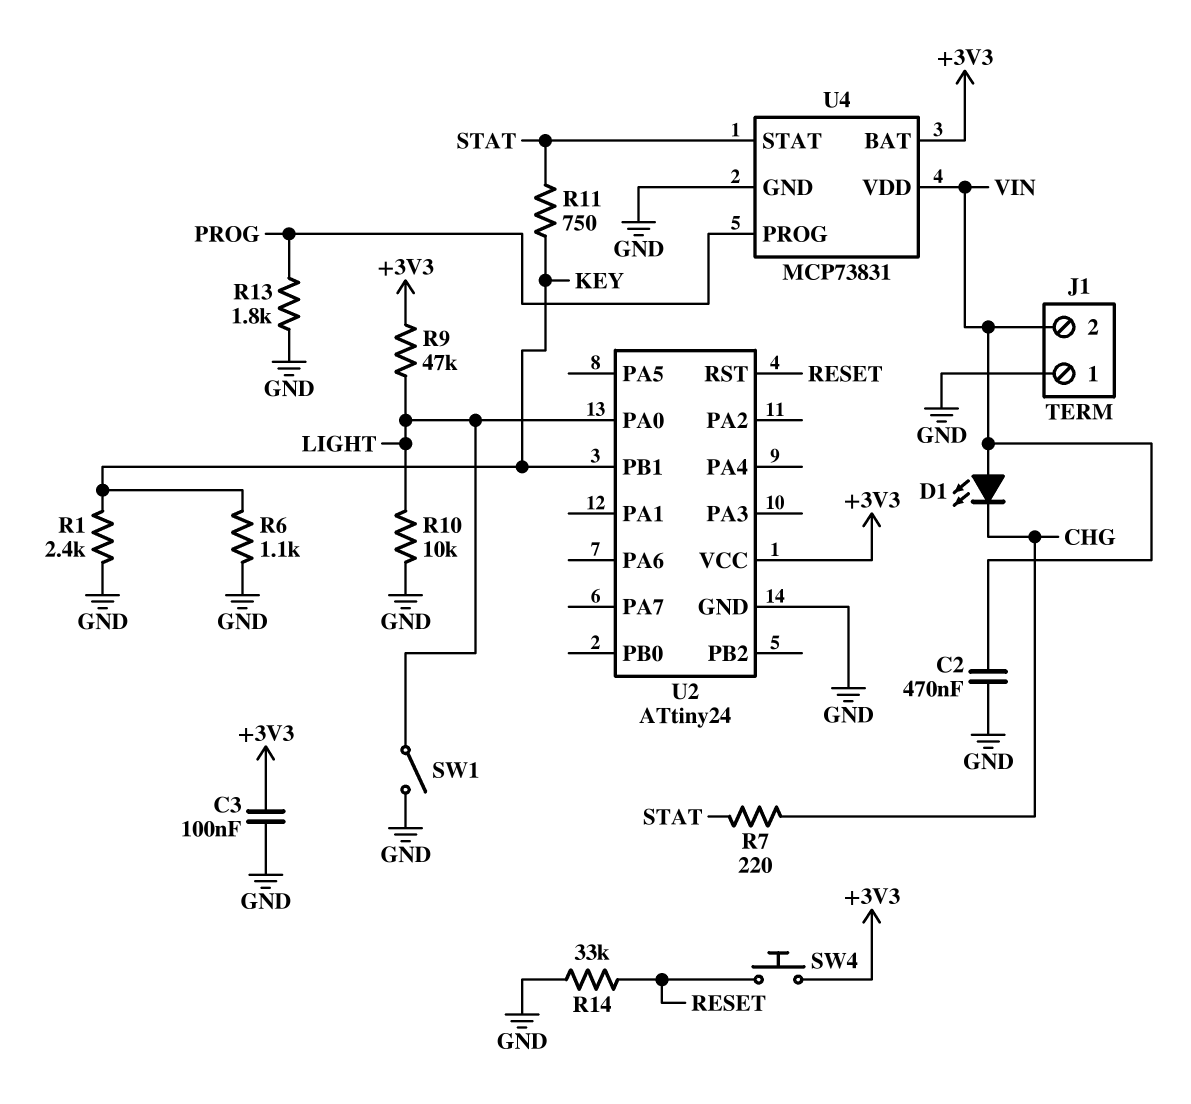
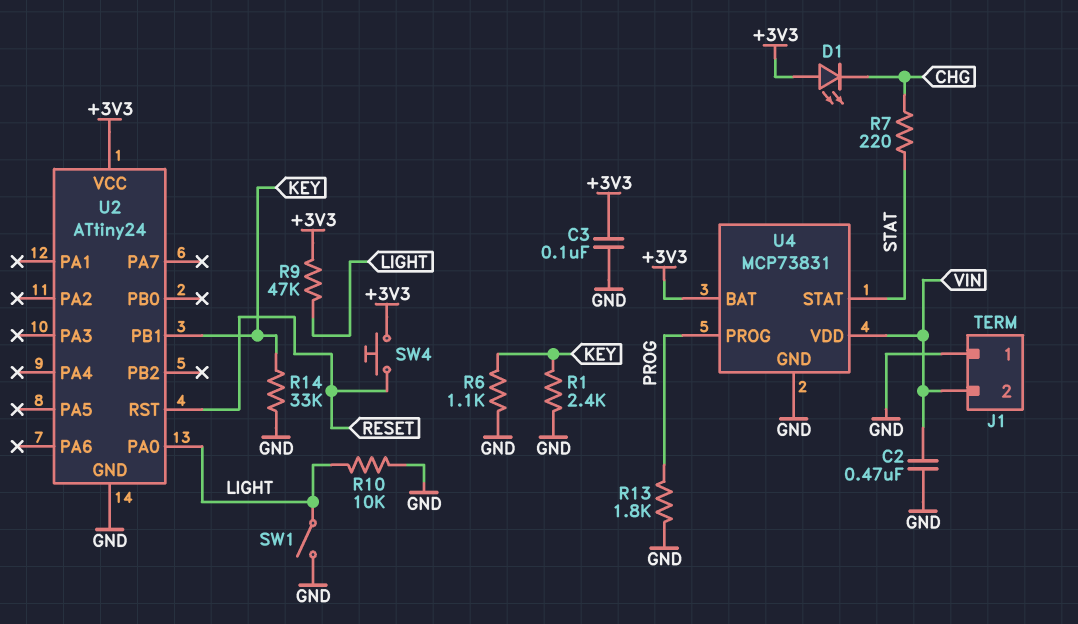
D1: LED (A VIN, K CHG) -> LED (A +3V3, K CHG)
R11: 750 (KEY, STAT) -> none
R14: 33k (GND, RESET) -> 33k (GND, KEY)

